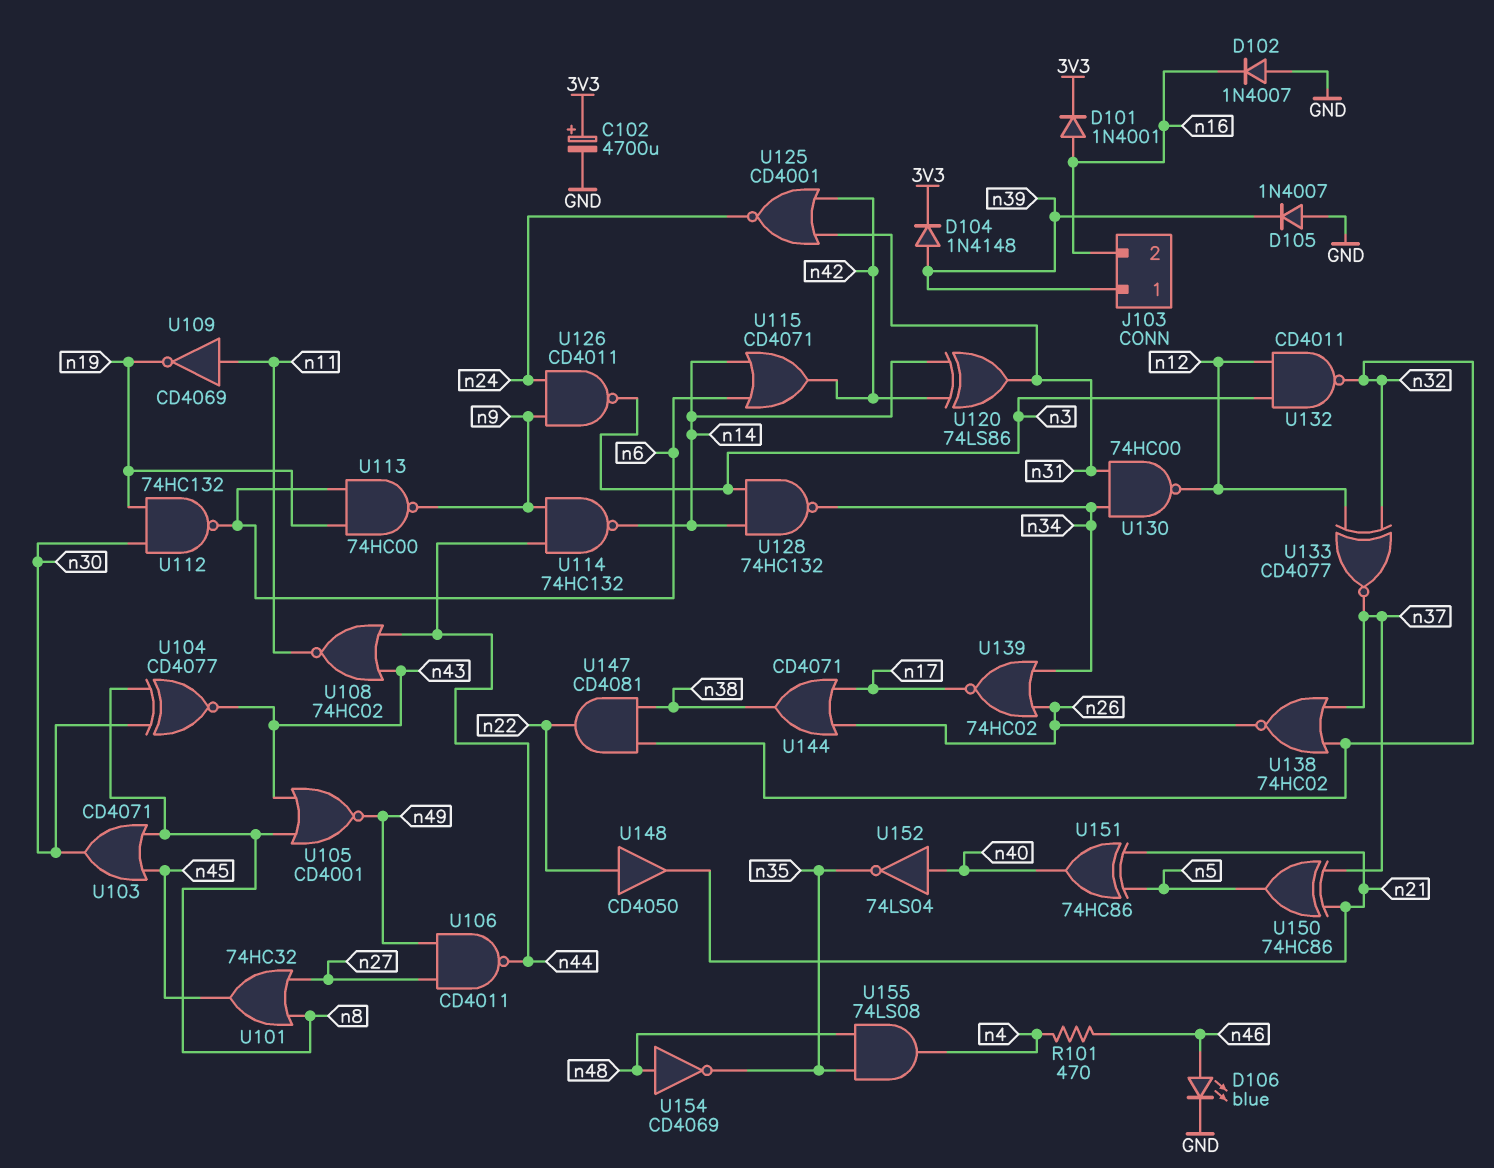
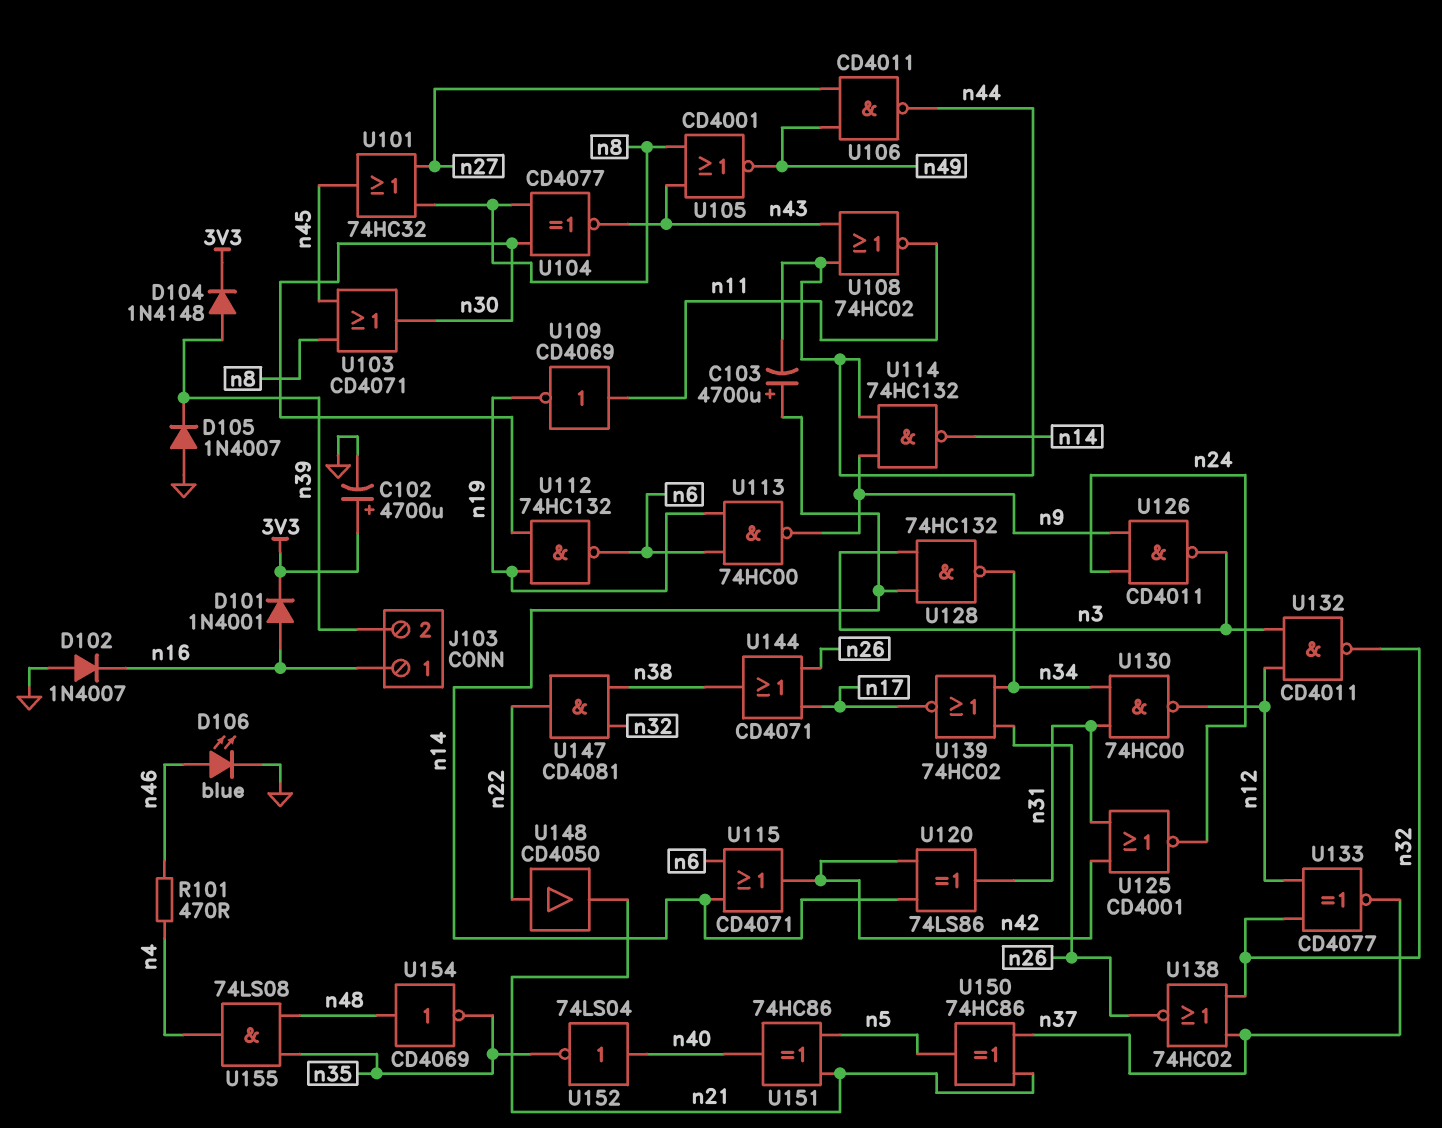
C103: none -> 4700uF (plus n14, minus n44)
J103 pin 1: n39 -> n16
J103 pin 2: n16 -> n39

